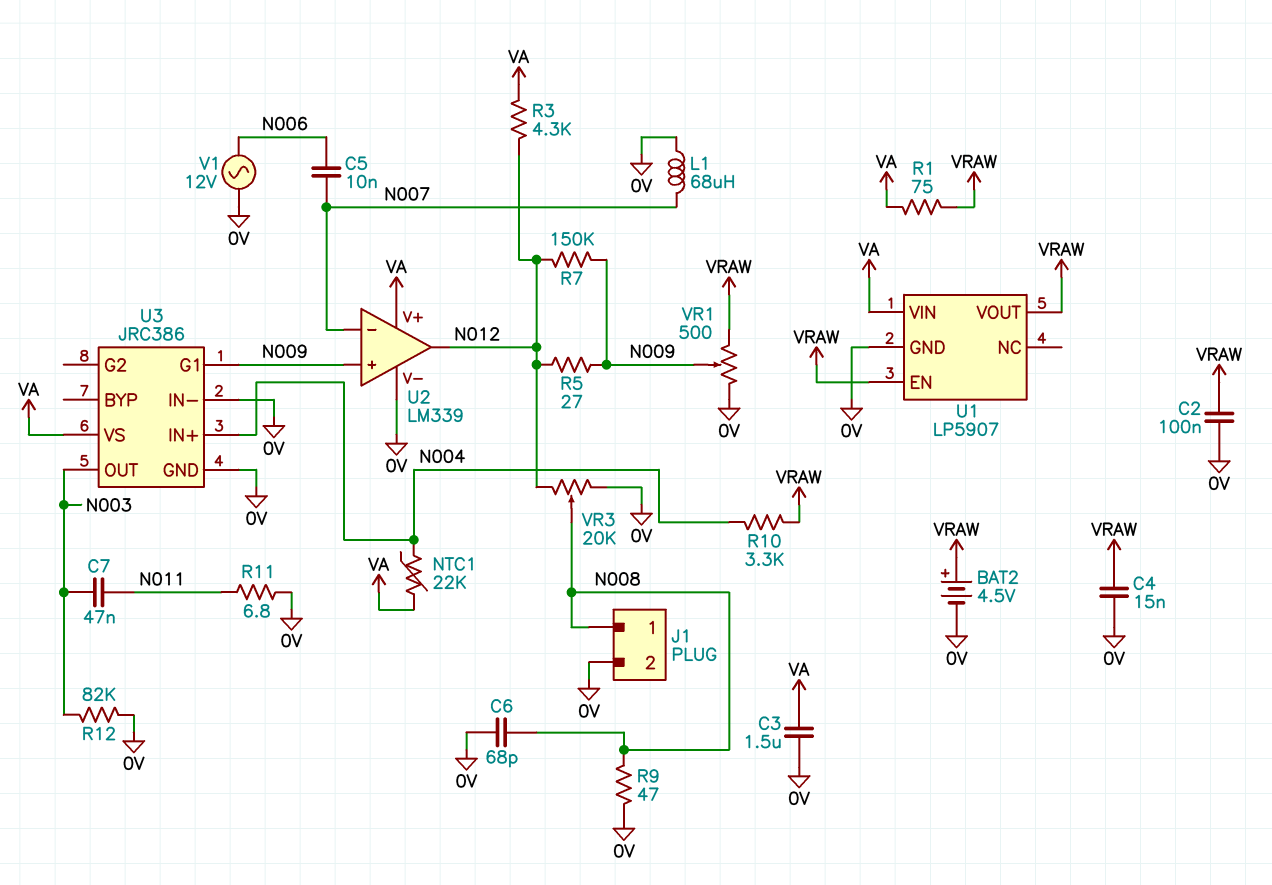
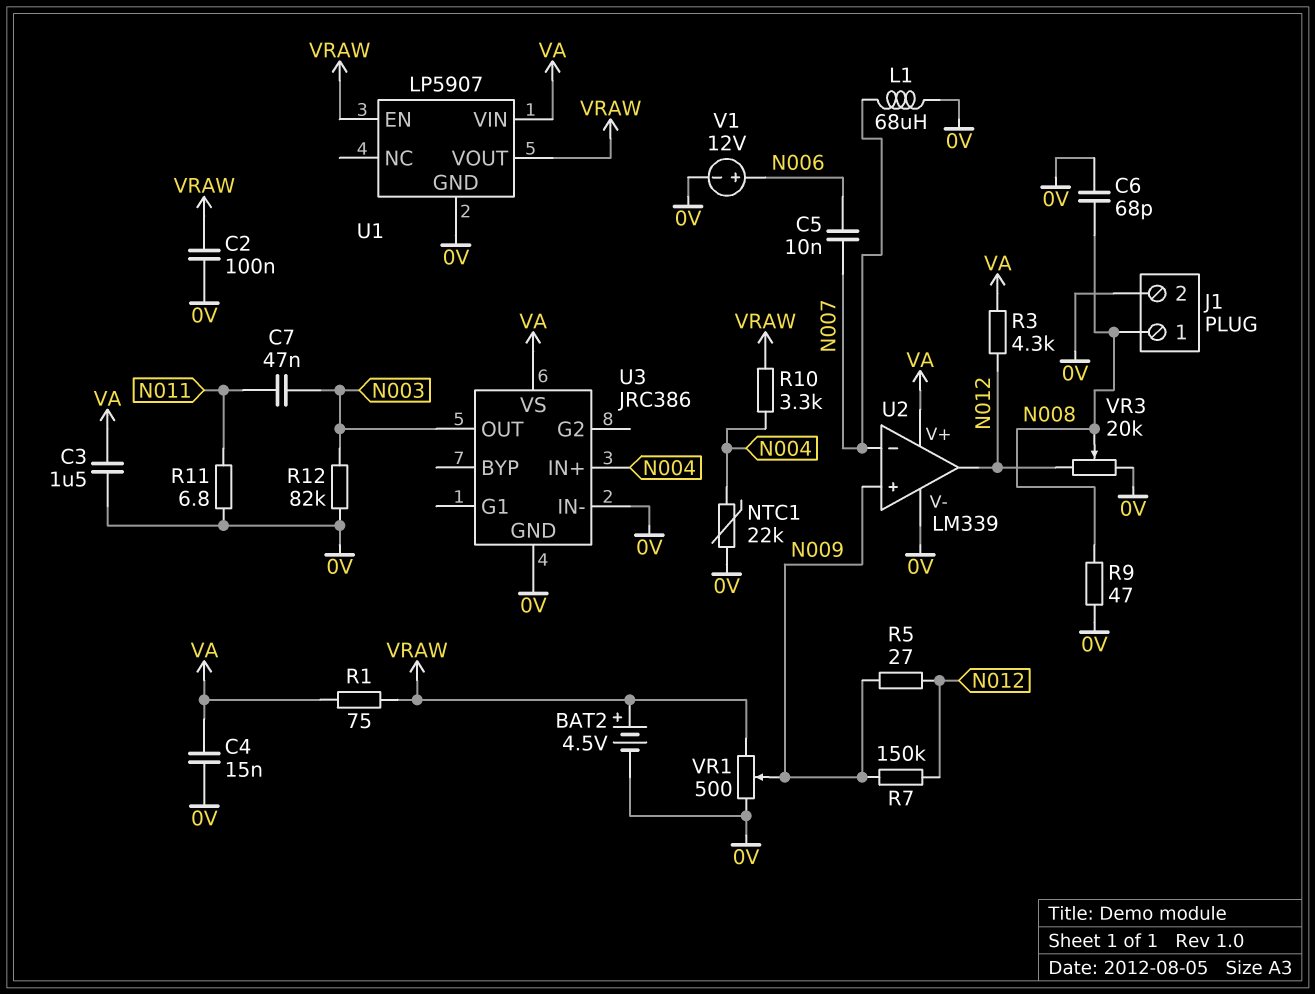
C4: 15nF (0V, VRAW) -> 15nF (0V, VA)
NTC1: 22k (N004, VA) -> 22k (0V, N004)
U3 pin G1: N009 -> none
V1: AC 12V (0V, N006) -> 12V (plus N006, minus 0V)

